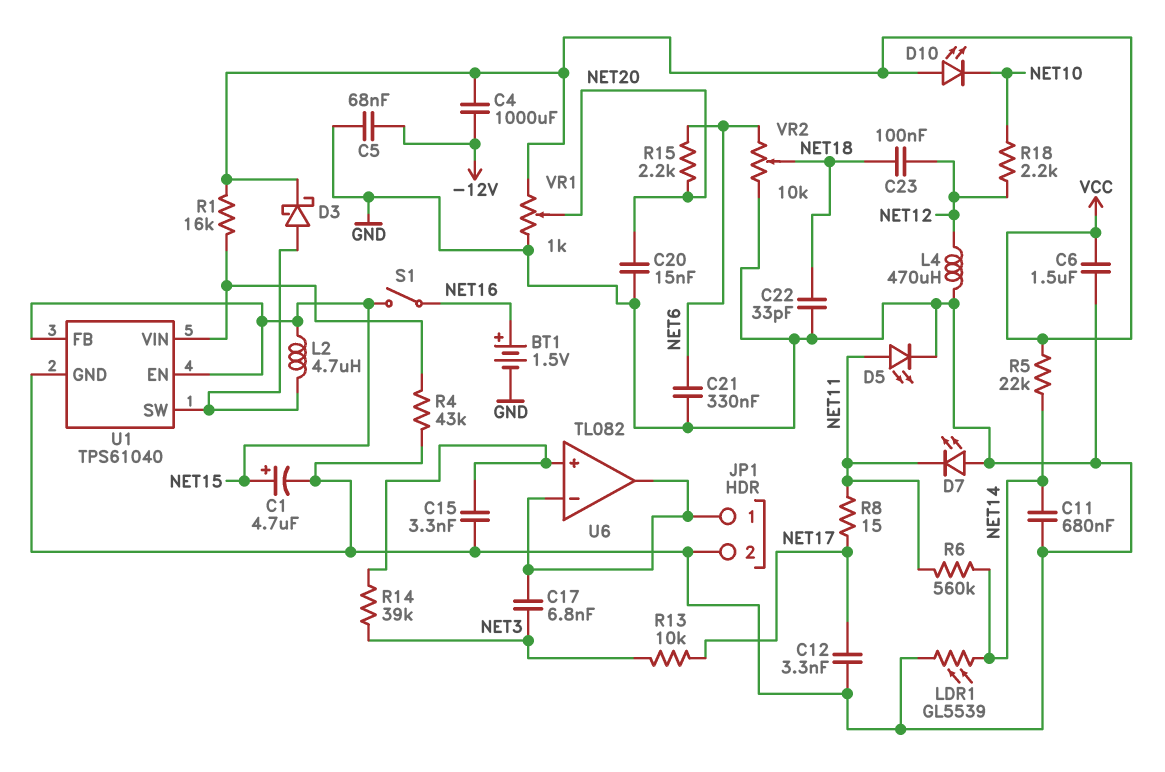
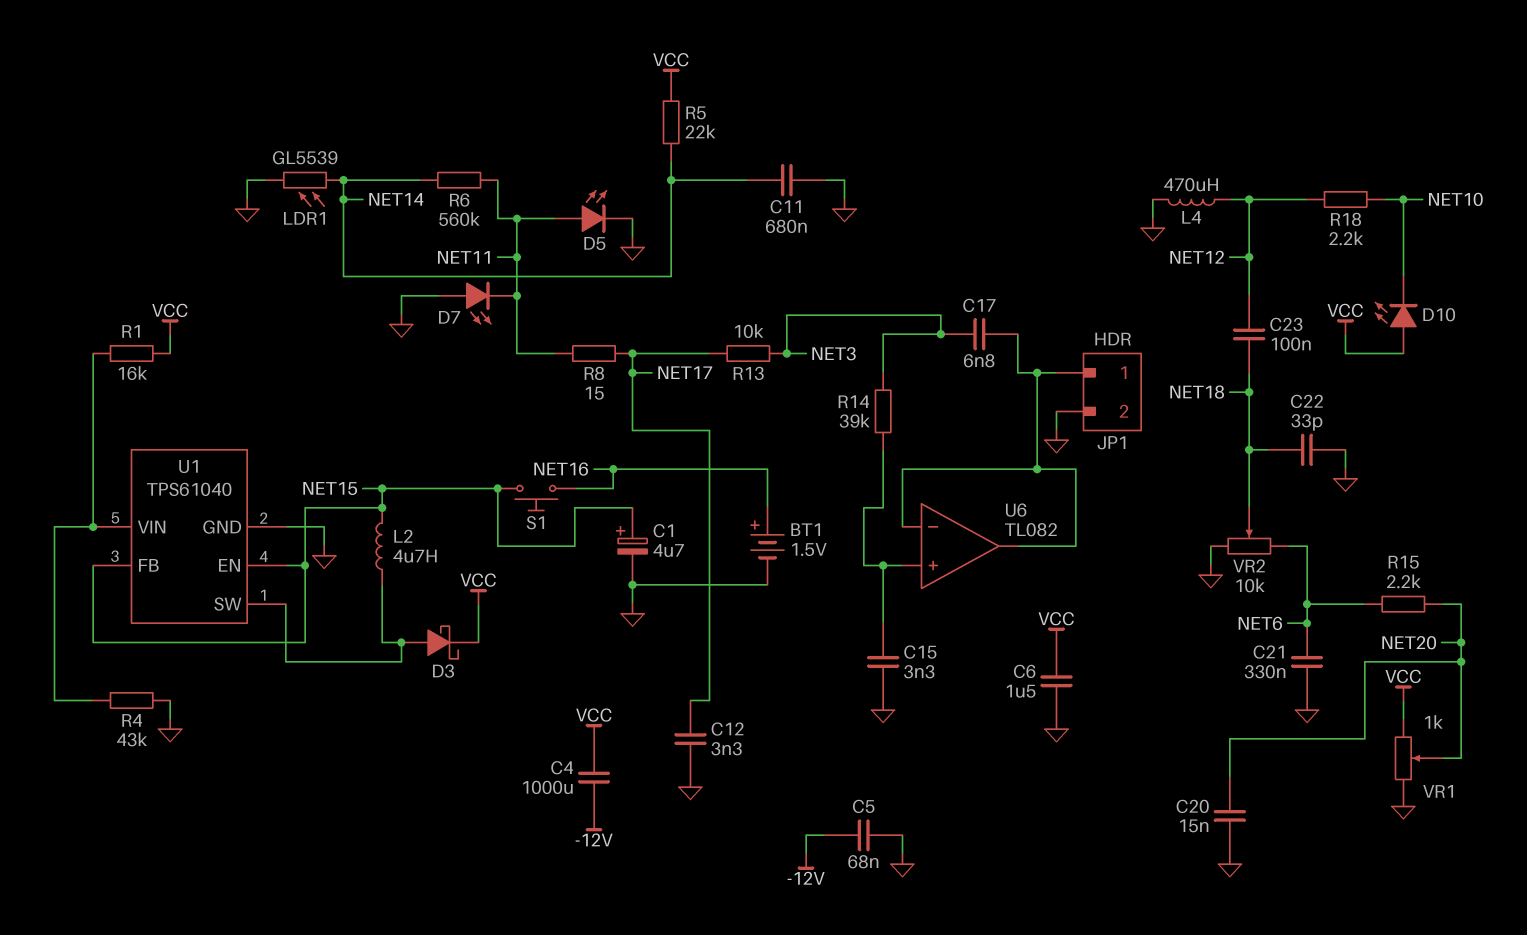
S1: switch (NET15, NET16) -> button (NET15, NET16)

